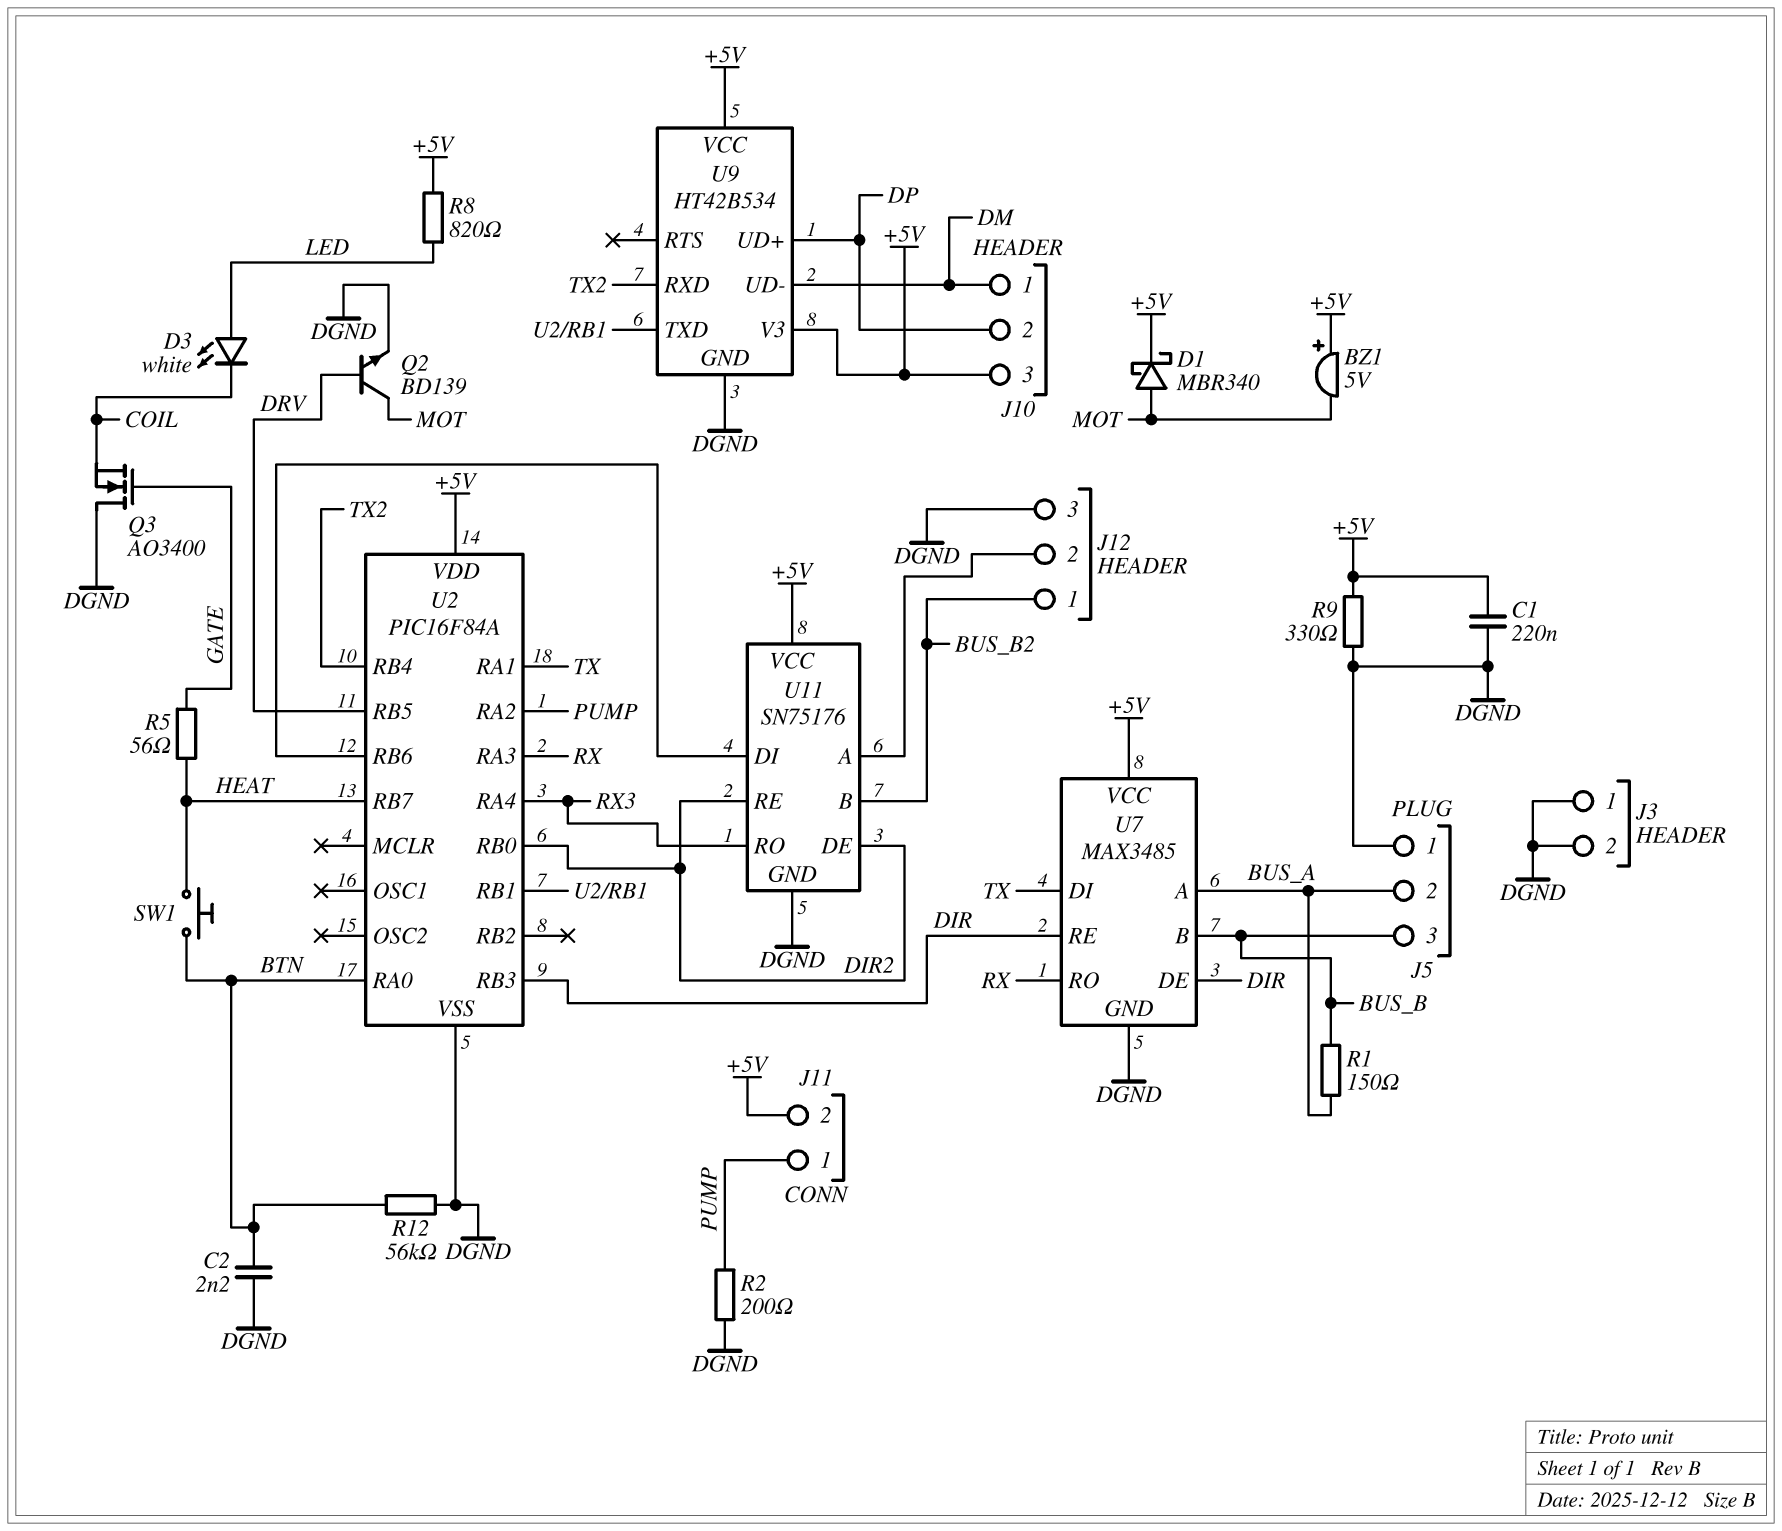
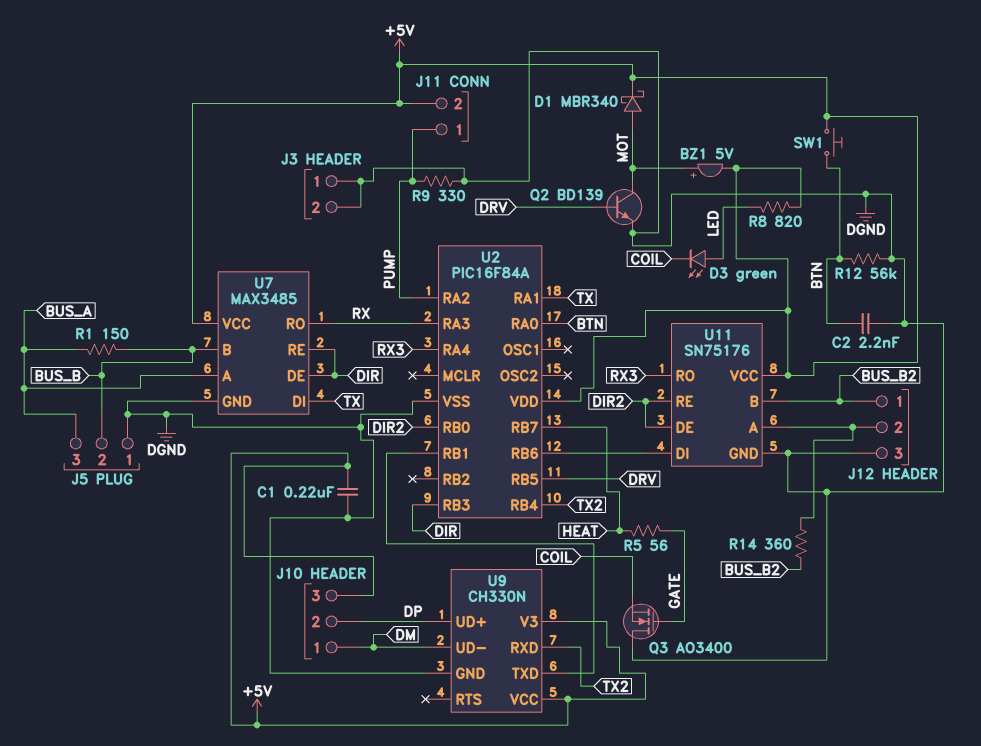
BZ1: buzzer 5V (plus +5V, minus MOT) -> buzzer 5V (plus MOT, minus +5V)
D3: LED white (A LED, K COIL) -> LED green (A LED, K COIL)
J5 pin 2: BUS_A -> BUS_B
J5 pin 3: BUS_B -> BUS_A
R2: 200 (DGND, PUMP) -> none
R9: 330 (+5V, DGND) -> 330 (DGND, PUMP)
R14: none -> 360 (BUS_B2, J12/2)
SW1: button (BTN, HEAT) -> button (+5V, BTN)
U9: HT42B534 -> CH330N

